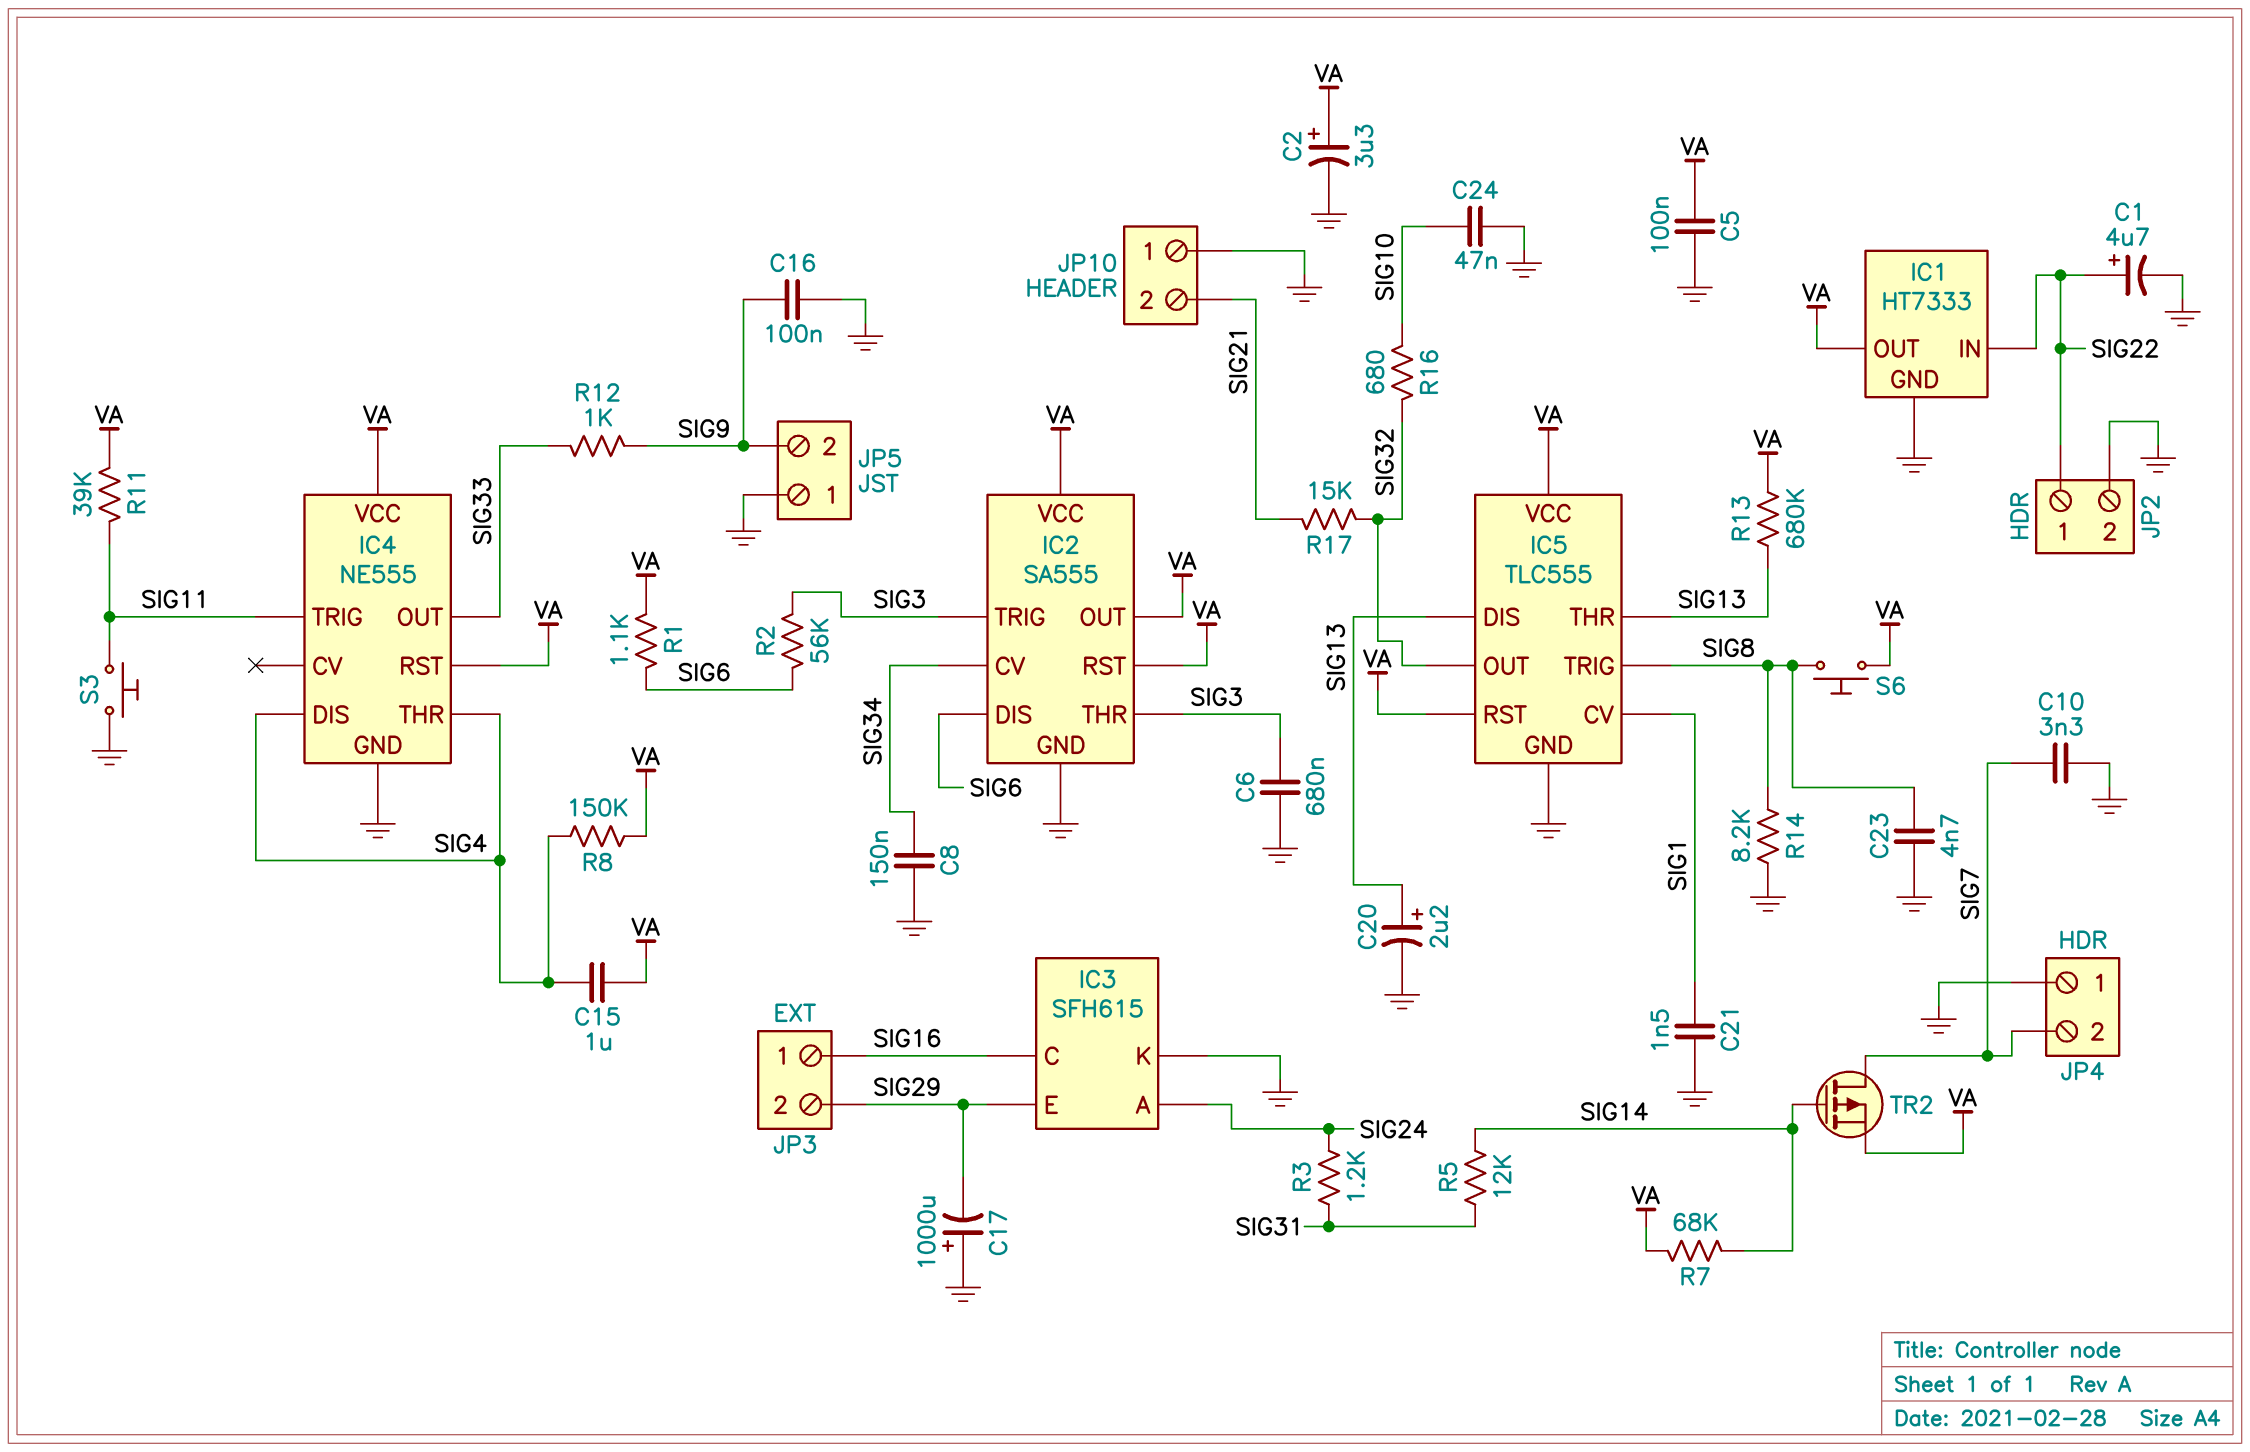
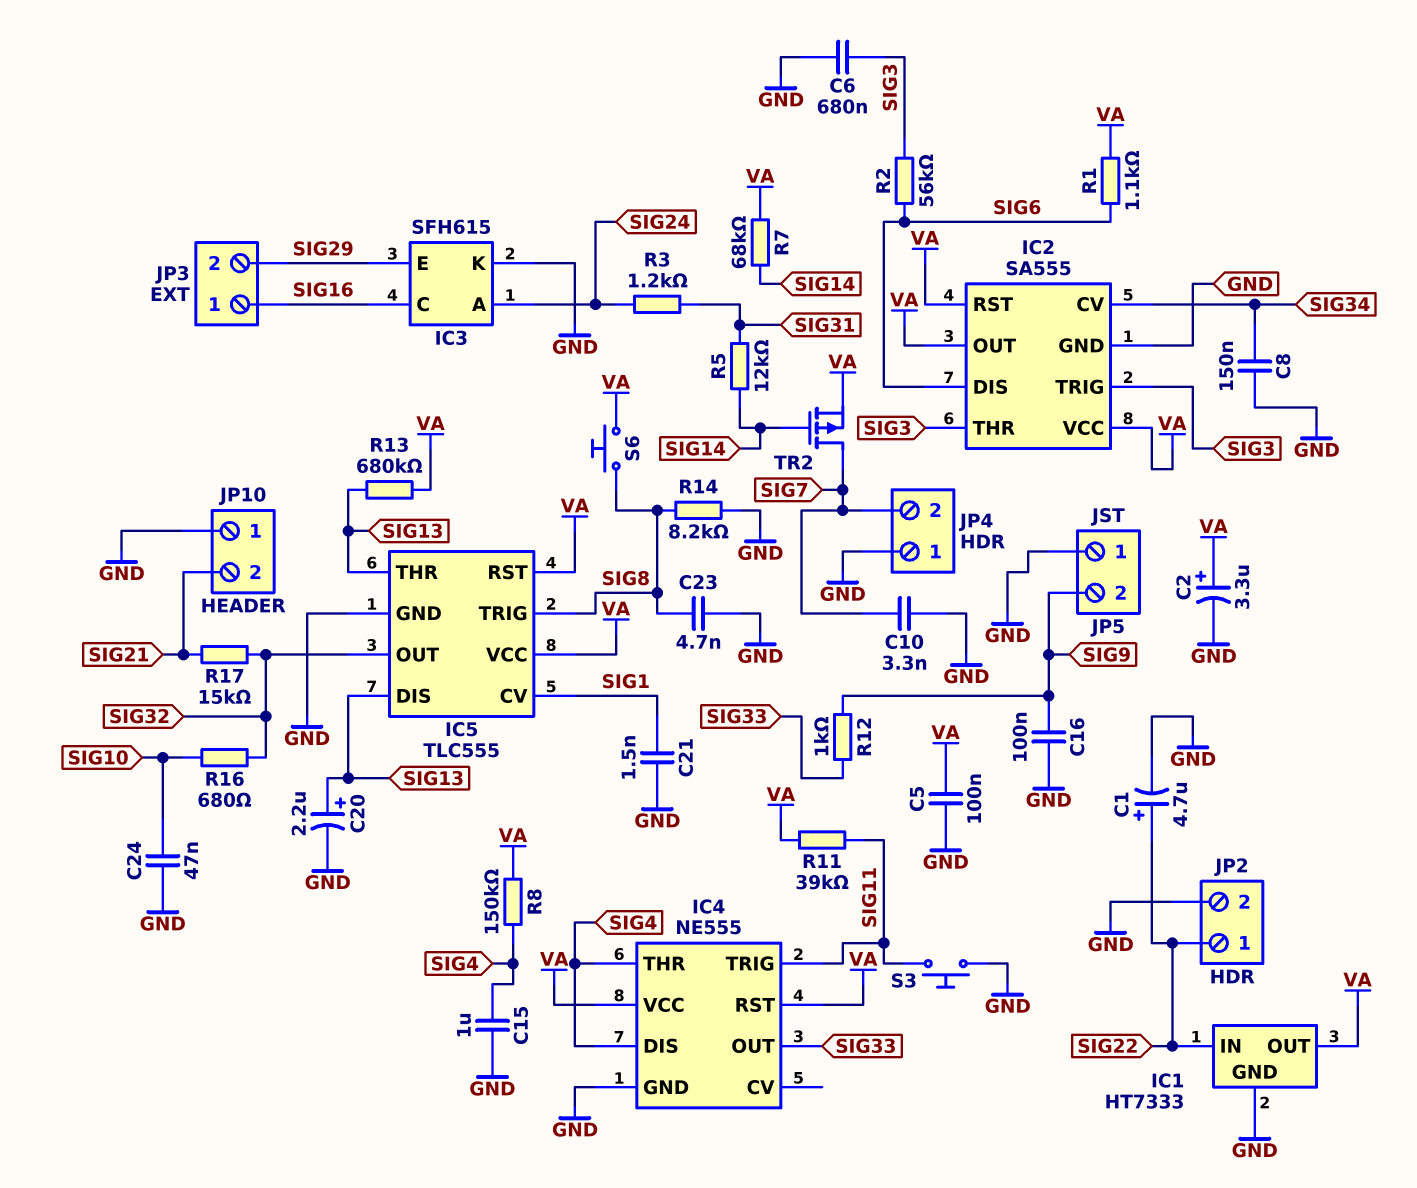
C15: 1uF (SIG4, VA) -> 1uF (GND, SIG4)
C17: 1000uF (plus GND, minus SIG29) -> none

